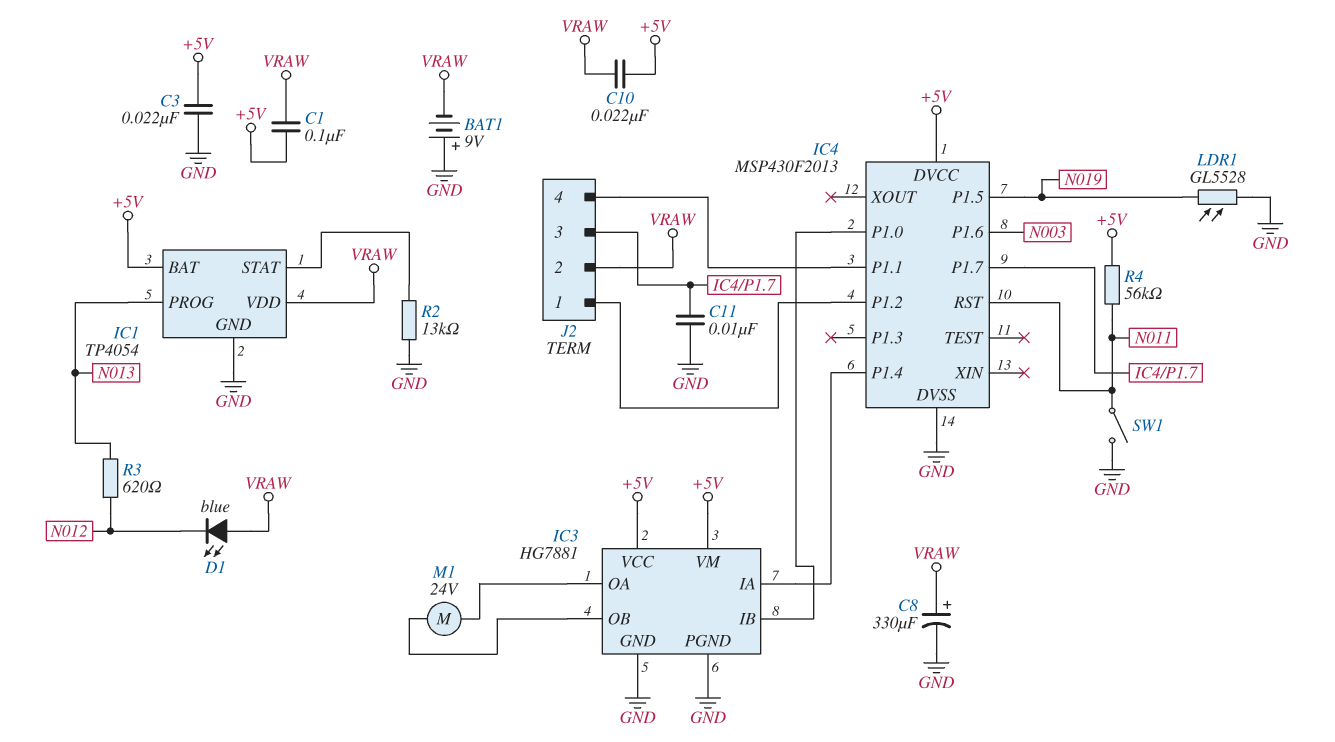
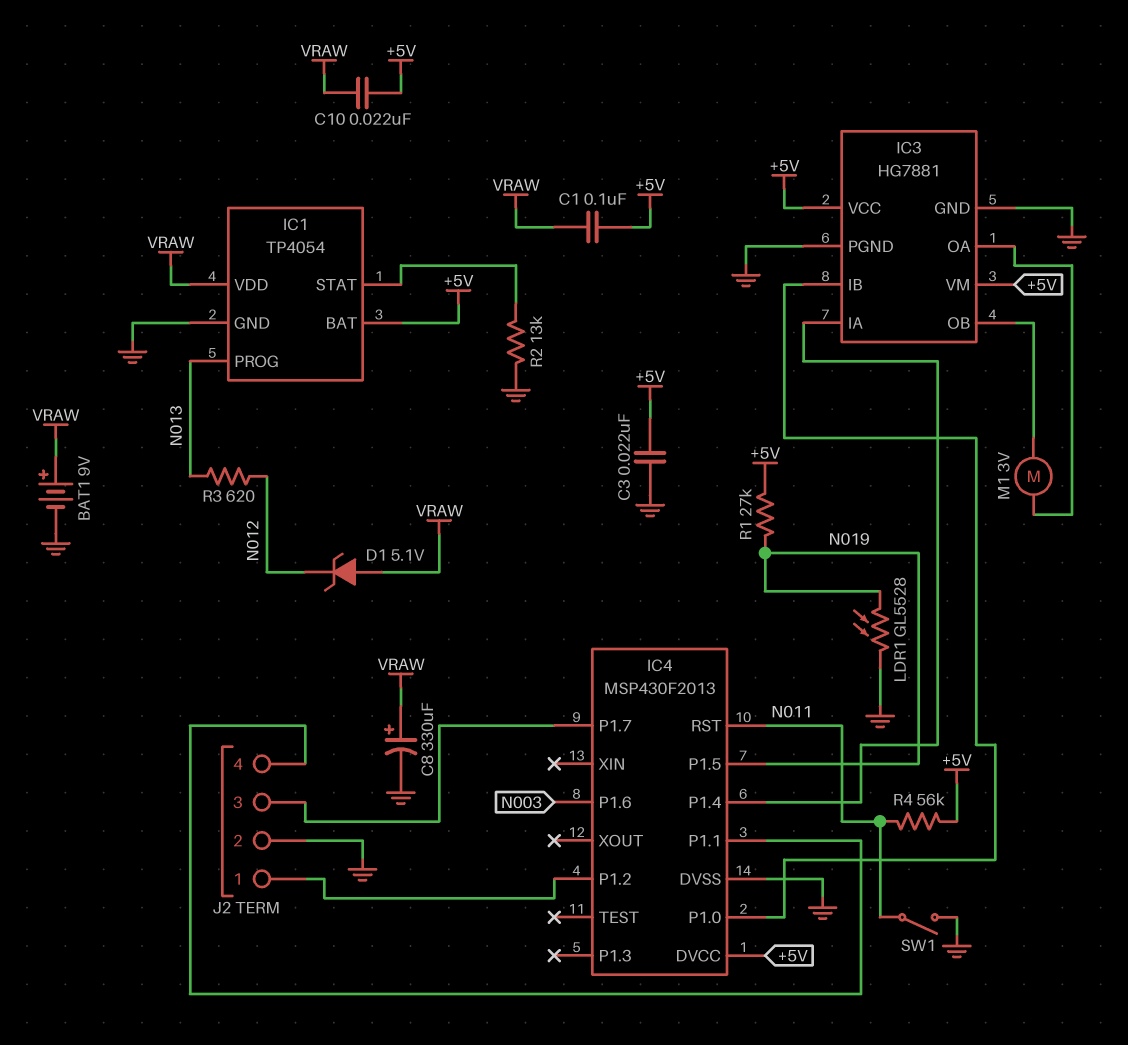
BAT1: 9V (plus GND, minus VRAW) -> 9V (plus VRAW, minus GND)
C11: 10nF (GND, IC4/P1.7) -> none
D1: LED blue (A VRAW, K N012) -> zener 5.1V (A VRAW, K N012)
J2 pin 2: VRAW -> GND
M1: motor 24V (IC3/OA, IC3/OB) -> motor 3V (IC3/OA, IC3/OB)
R1: none -> 27k (+5V, N019)

